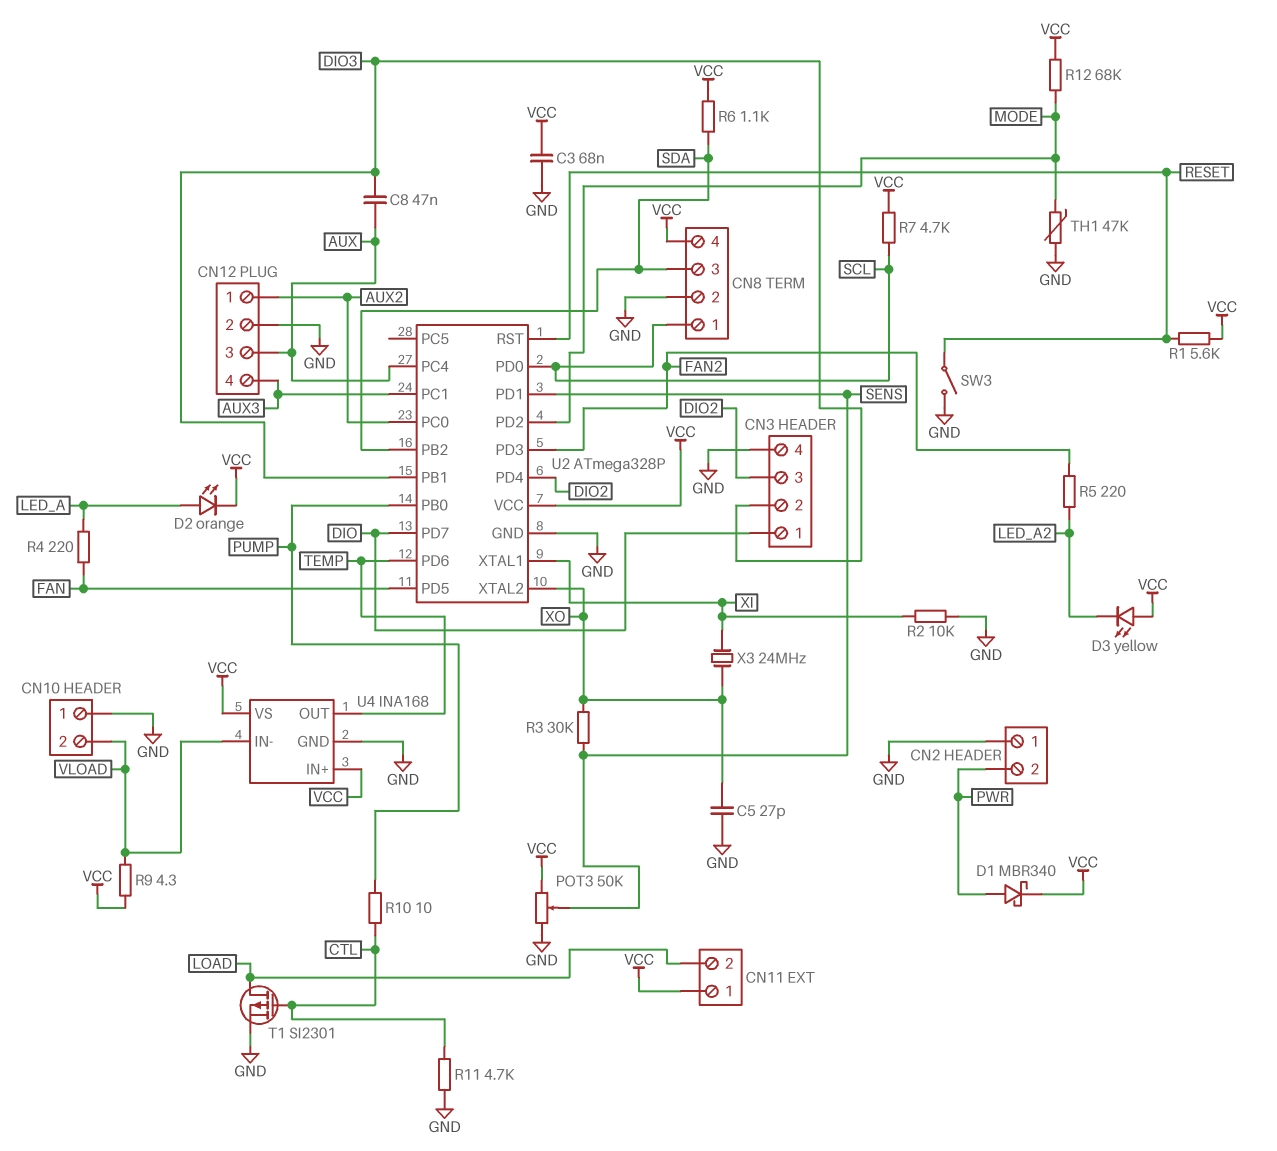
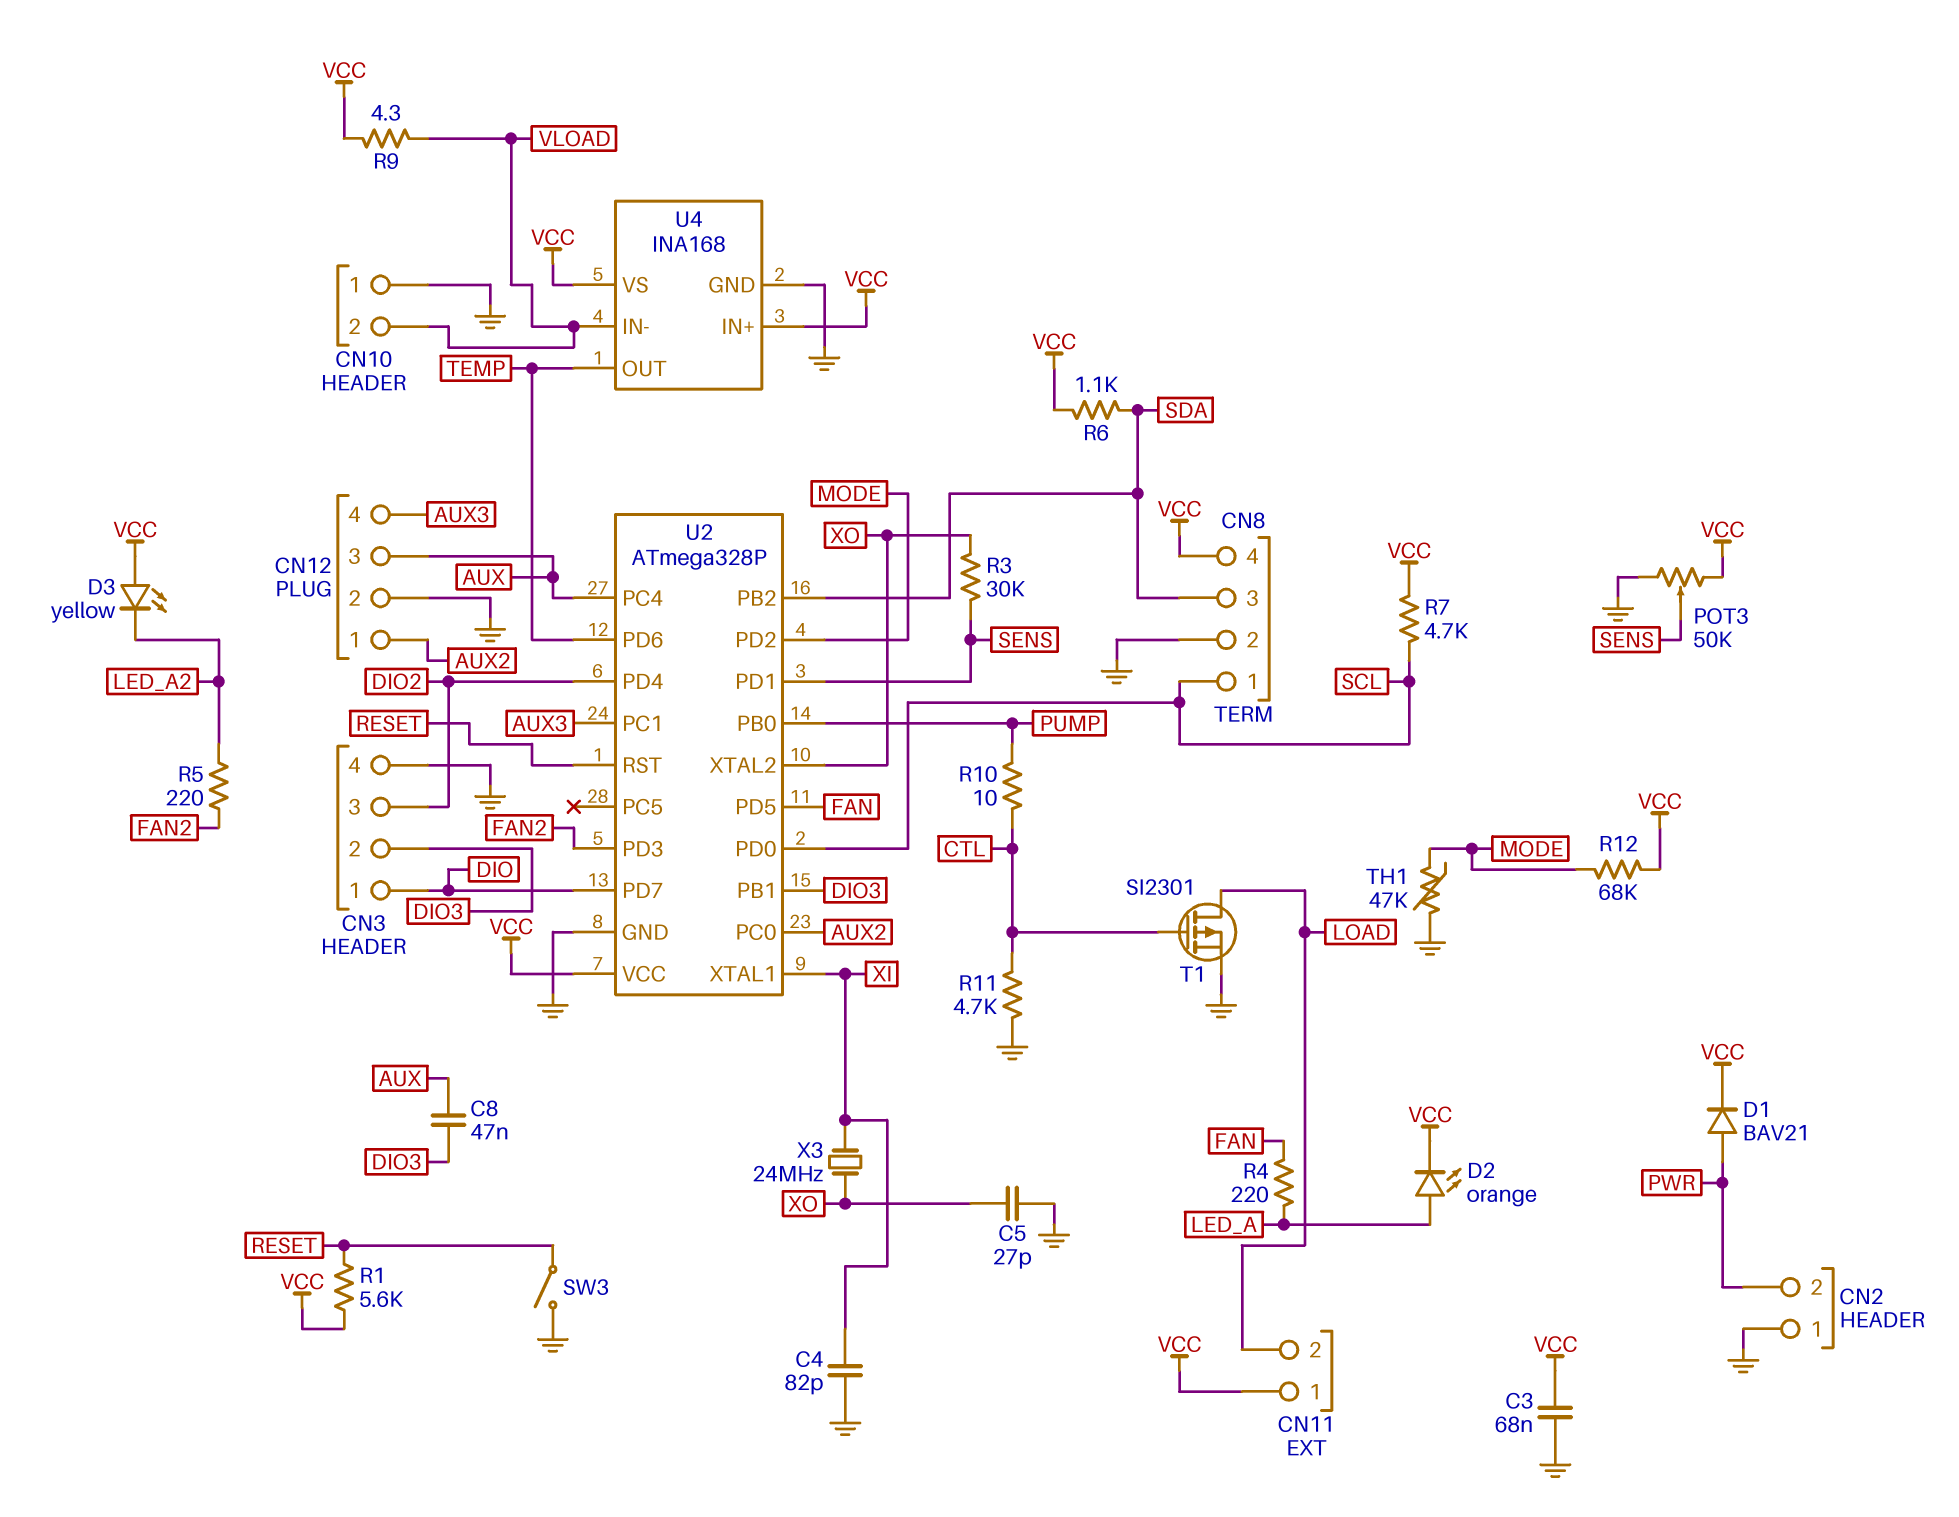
C4: none -> 82pF (GND, XI)
D1: schottky MBR340 (A PWR, K VCC) -> diode BAV21 (A PWR, K VCC)
R2: 10k (GND, XI) -> none

